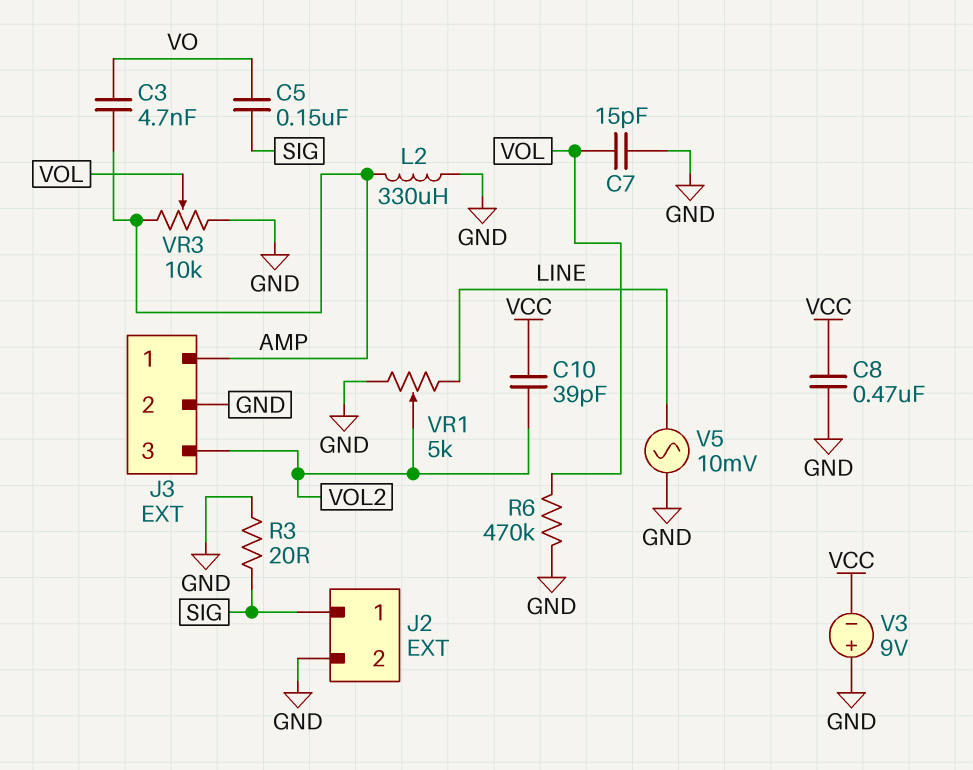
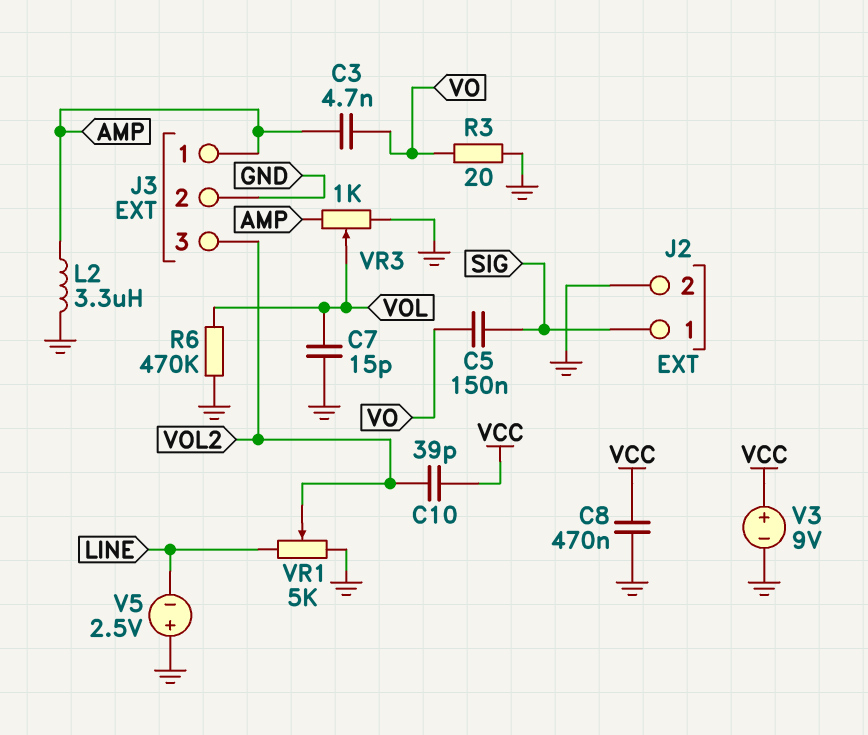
L2: 330uH (AMP, GND) -> 3.3uH (AMP, GND)
R3: 20 (GND, SIG) -> 20 (GND, VO)
V3: 9V (plus GND, minus VCC) -> 9V (plus VCC, minus GND)
V5: AC 10mV (GND, LINE) -> 2.5V (plus GND, minus LINE)
VR3: 10k (AMP, GND, wiper VOL) -> 1k (AMP, GND, wiper VOL)

